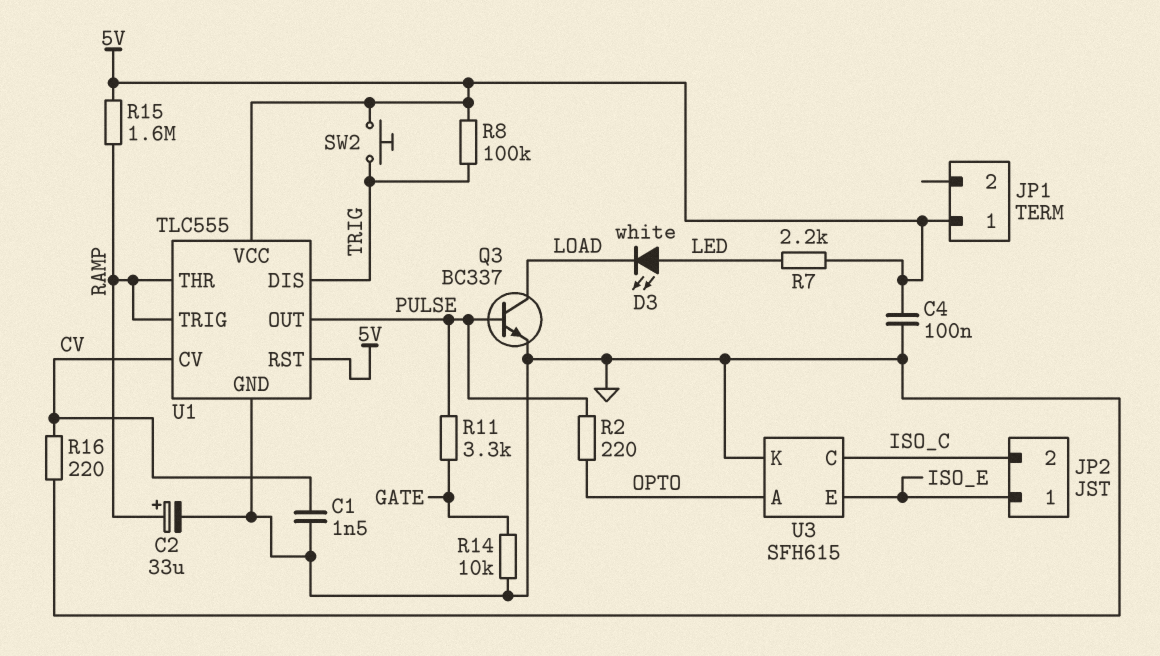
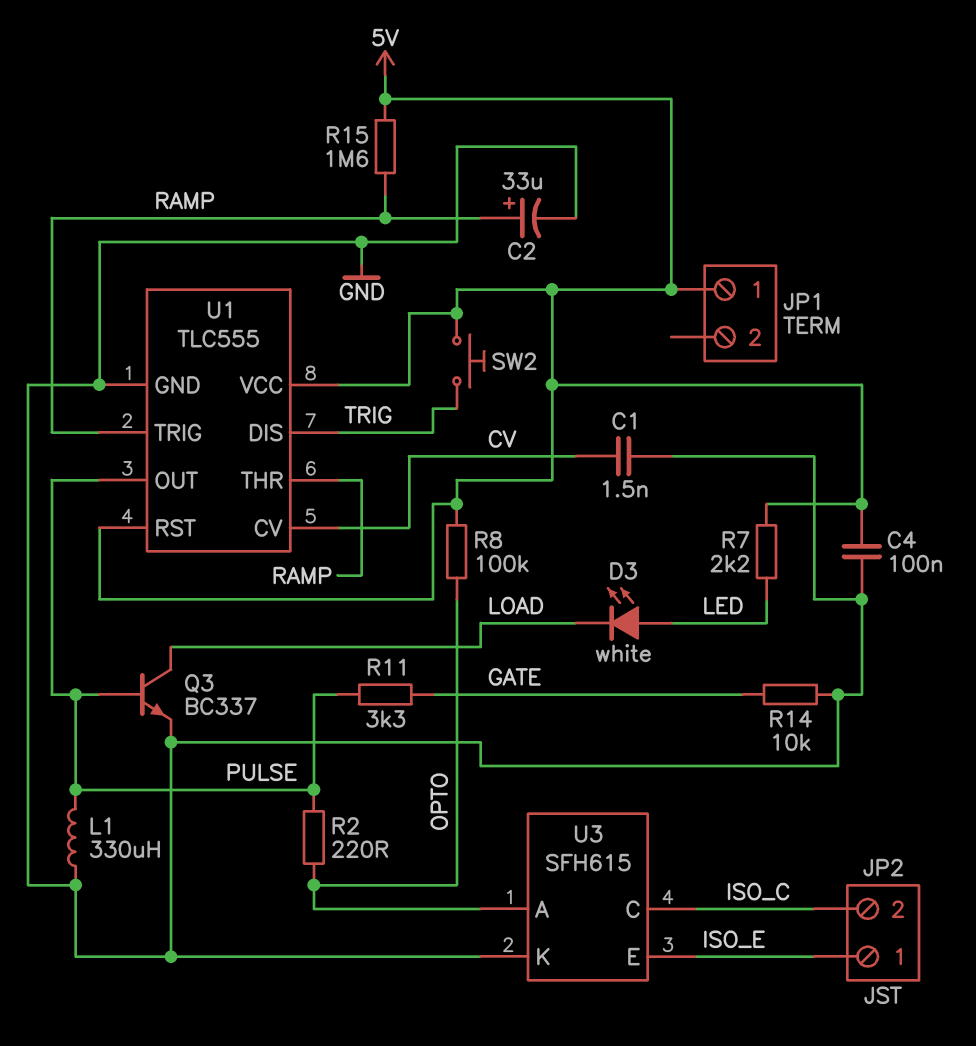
L1: none -> 330uH (GND, PULSE)
R8: 100k (5V, TRIG) -> 100k (5V, OPTO)
R16: 220 (CV, GND) -> none

